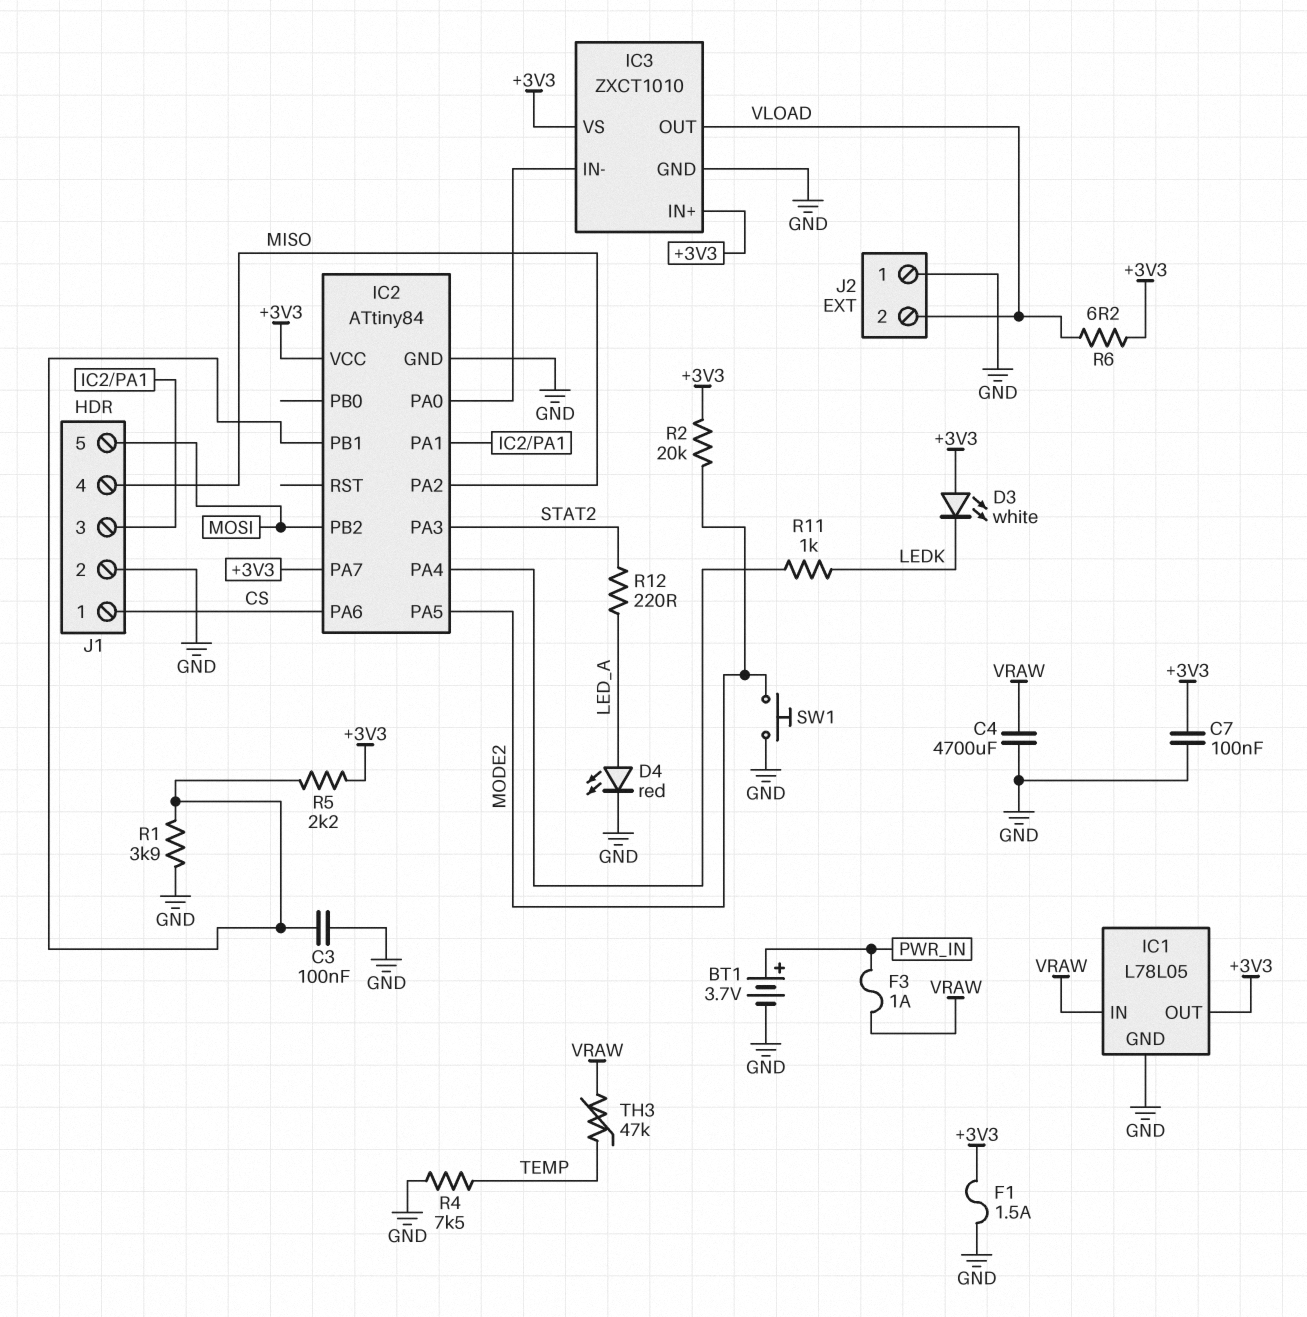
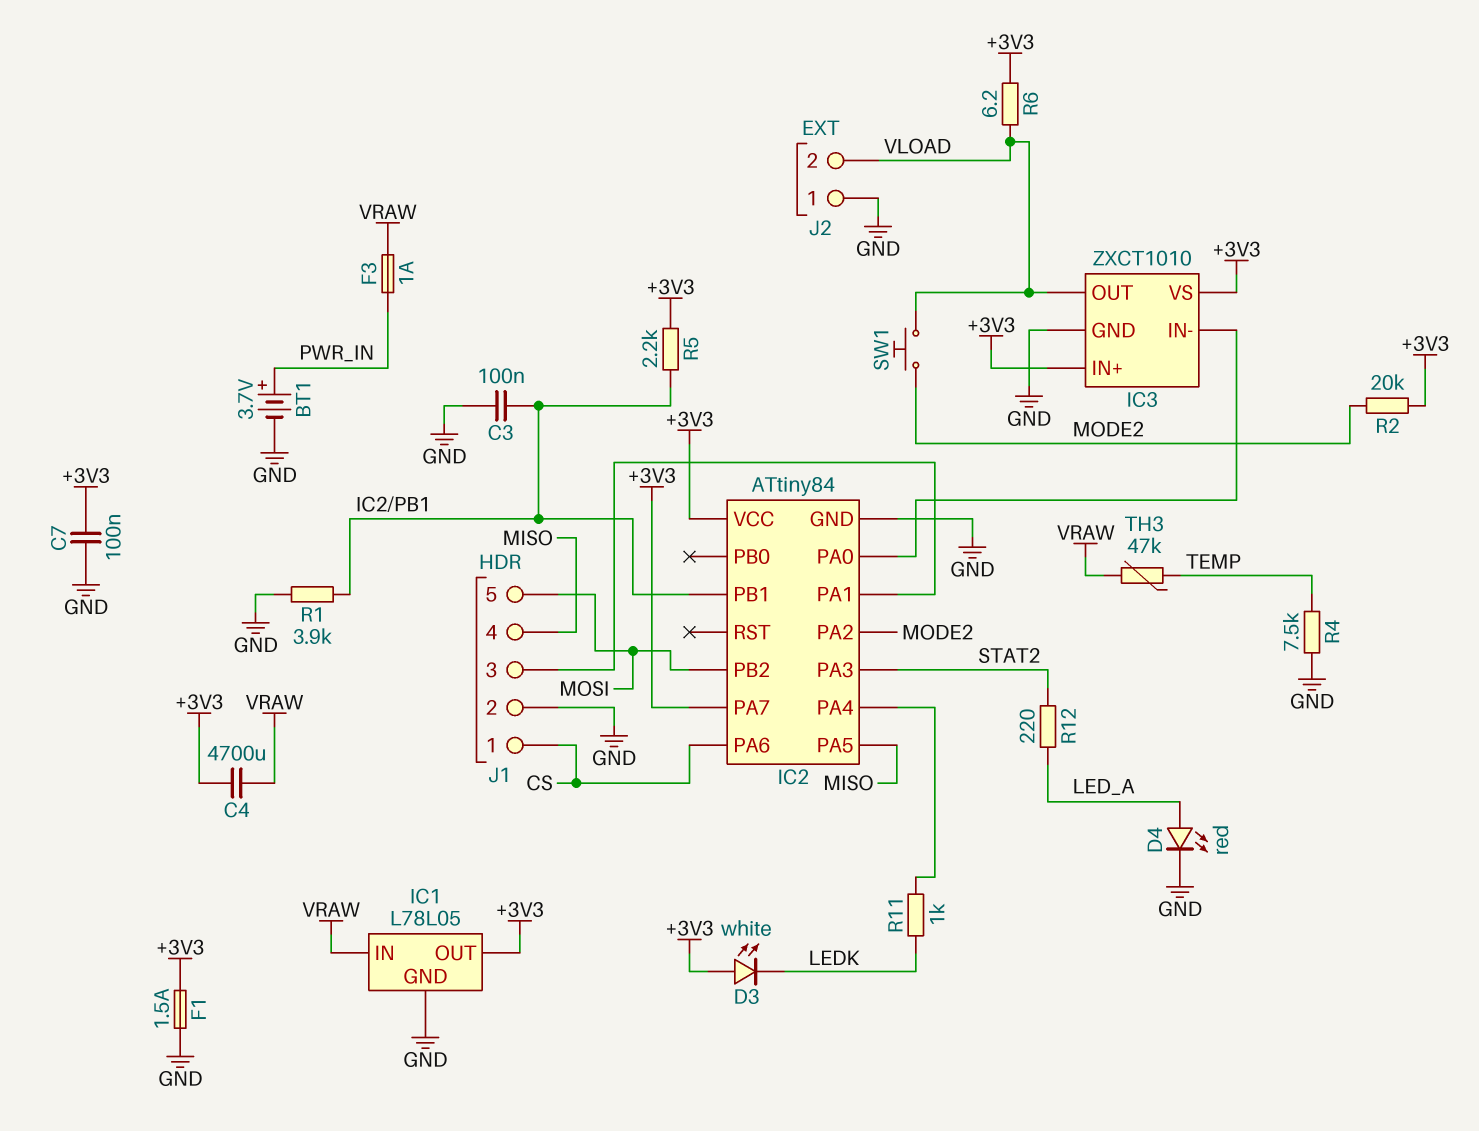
C4: 4700uF (GND, VRAW) -> 4700uF (+3V3, VRAW)
IC2 pin PA2: MISO -> MODE2
IC2 pin PA5: MODE2 -> MISO
SW1: button (GND, MODE2) -> button (MODE2, VLOAD)

